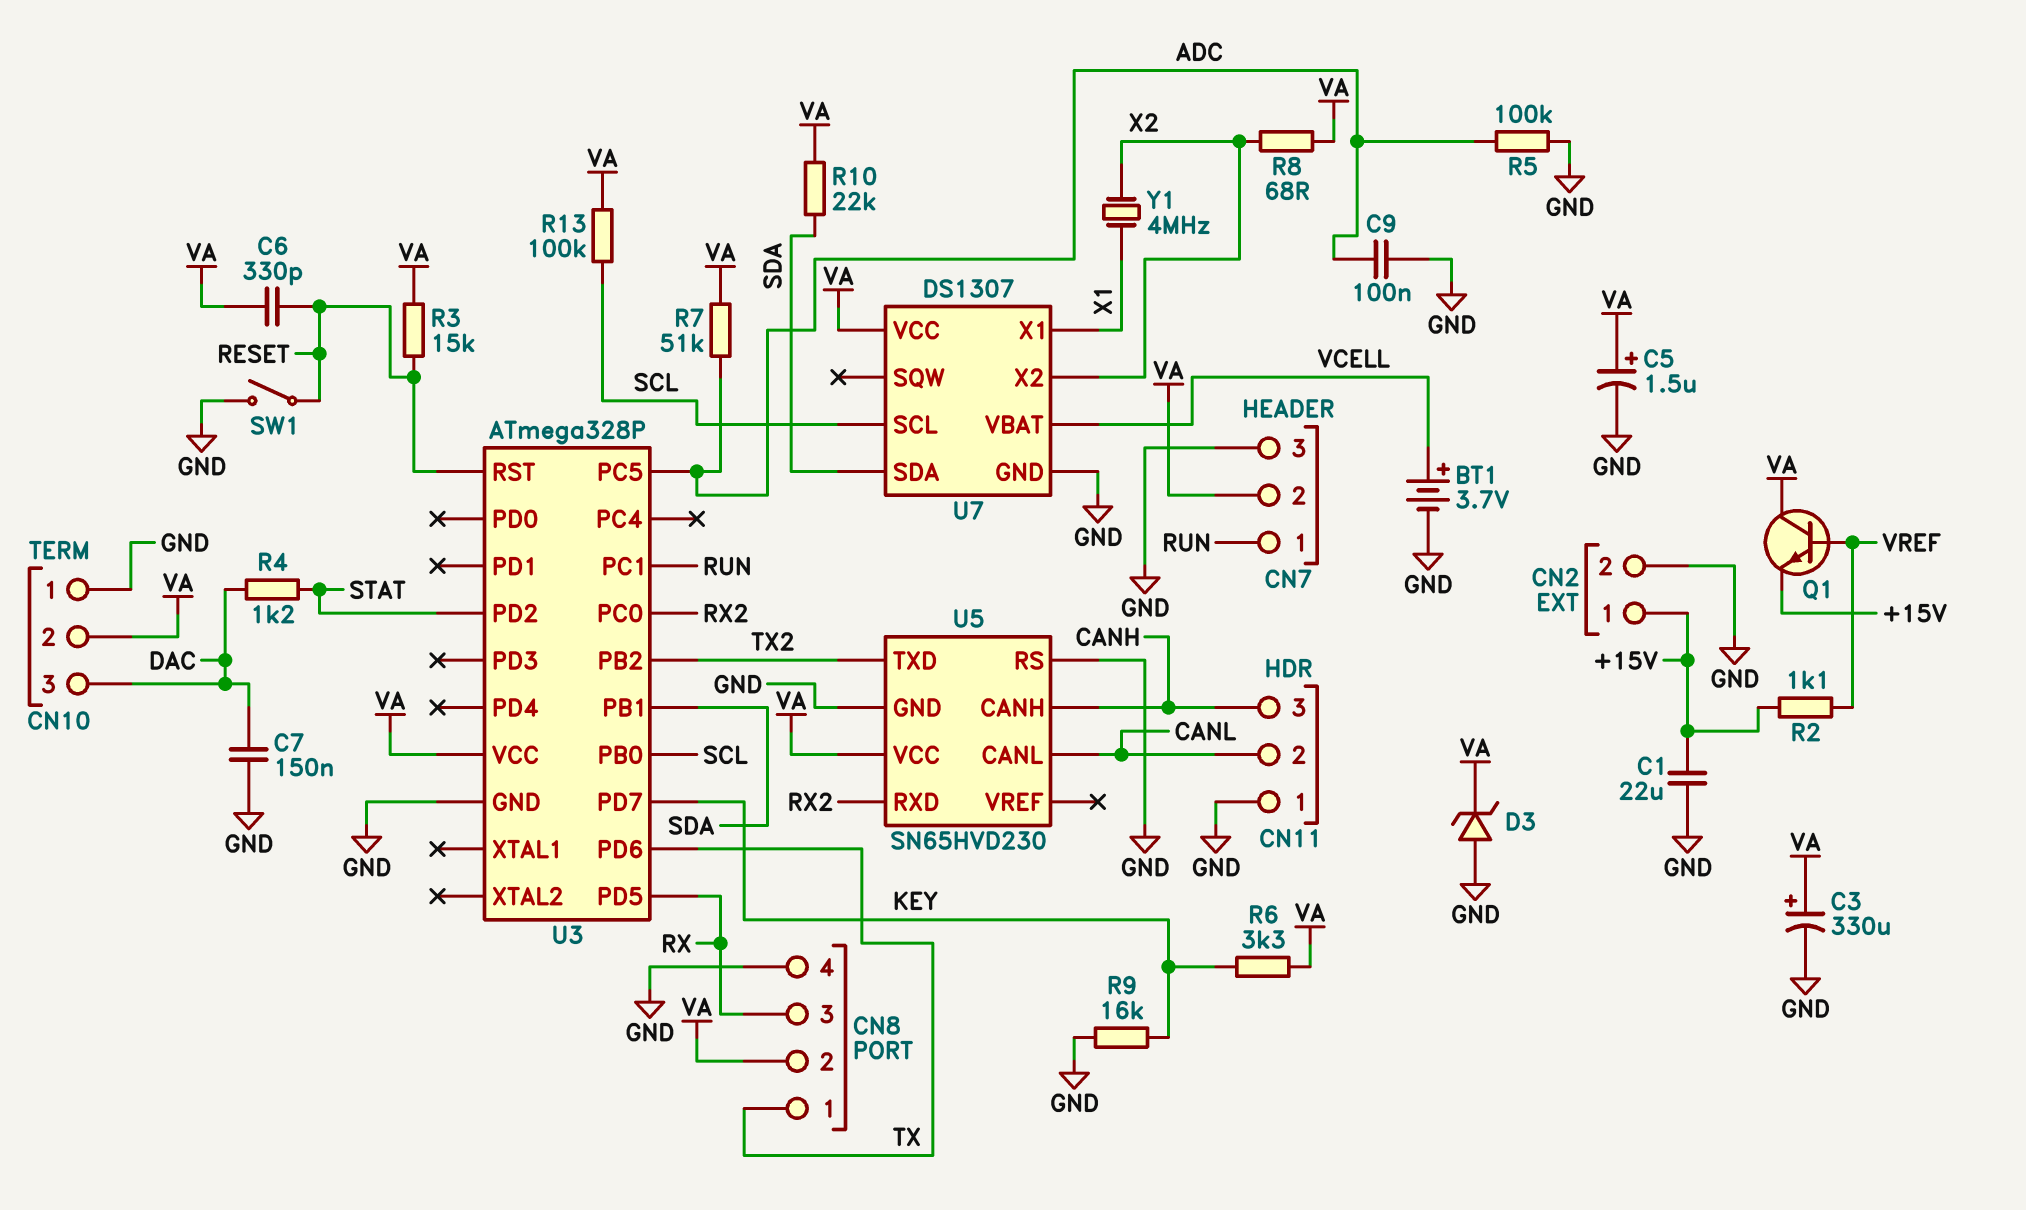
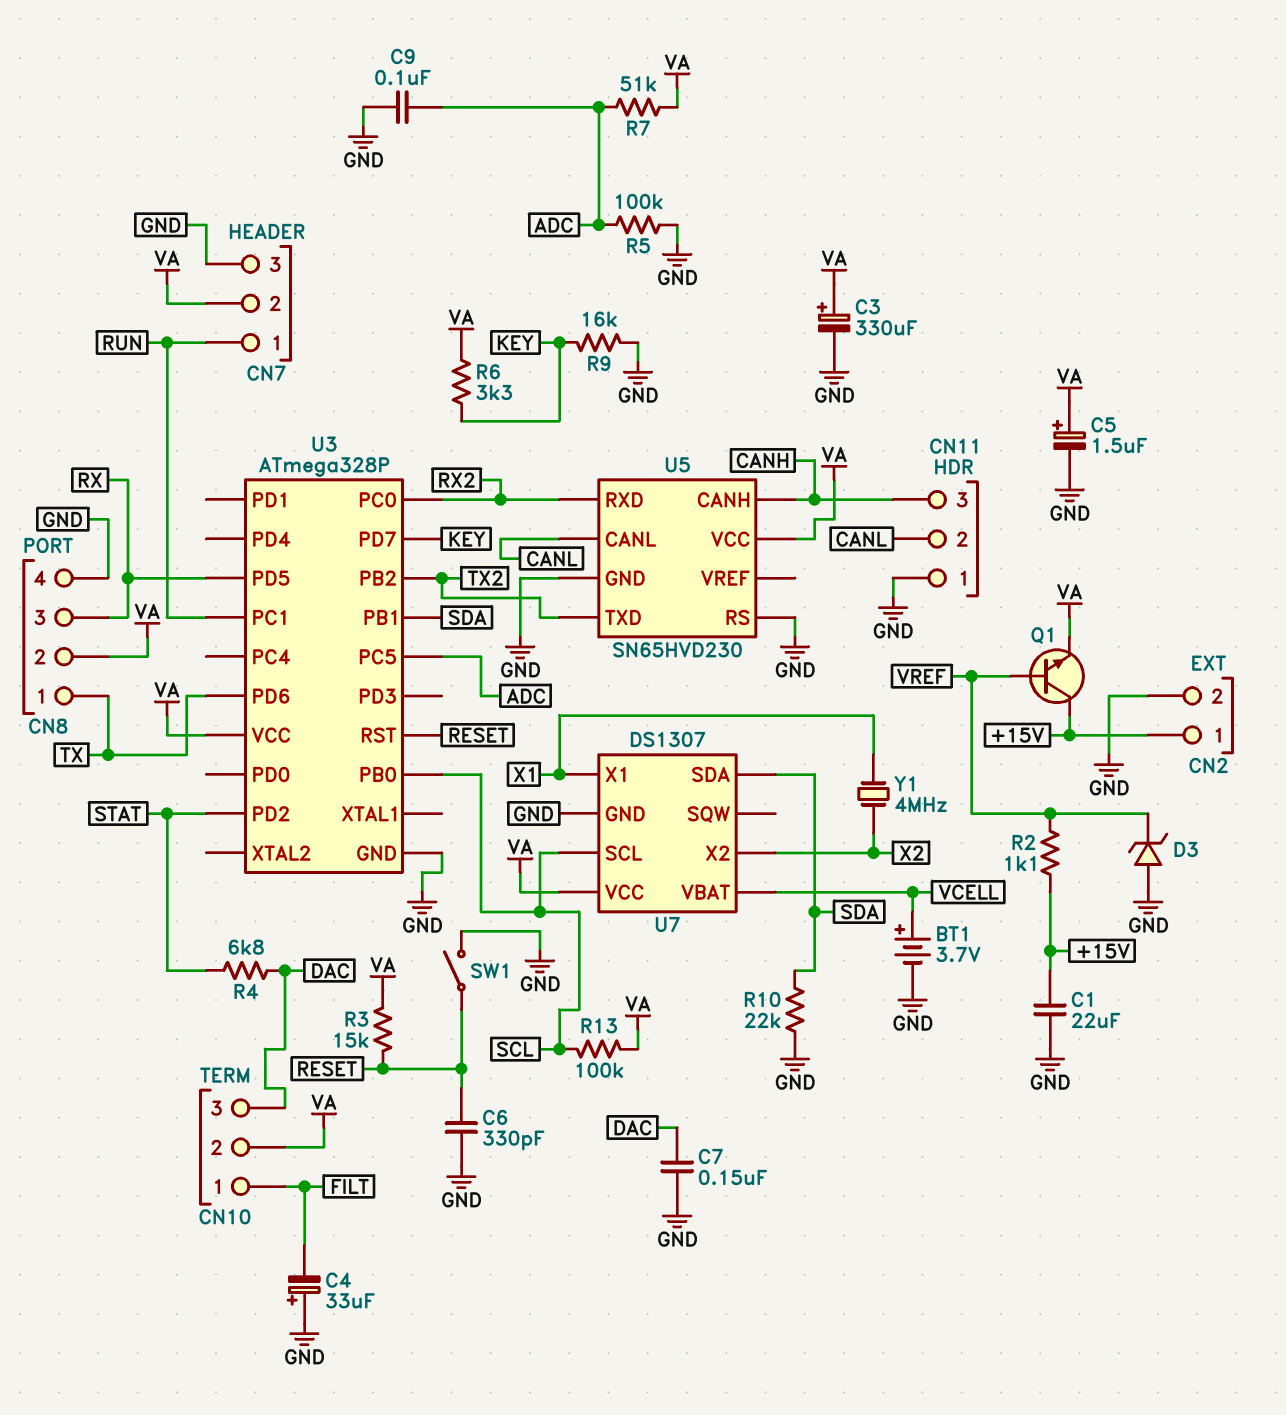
C4: none -> 33uF (plus GND, minus FILT)
C6: 330pF (RESET, VA) -> 330pF (GND, RESET)
CN10 pin 1: GND -> FILT
D3: zener (A GND, K VA) -> zener (A GND, K VREF)
Q1: NPN (B VREF, C VA, E +15V) -> NPN (B VREF, C +15V, E VA)
R4: 1.2k (DAC, STAT) -> 6.8k (DAC, STAT)
R8: 68 (VA, X2) -> none
R10: 22k (SDA, VA) -> 22k (GND, SDA)

